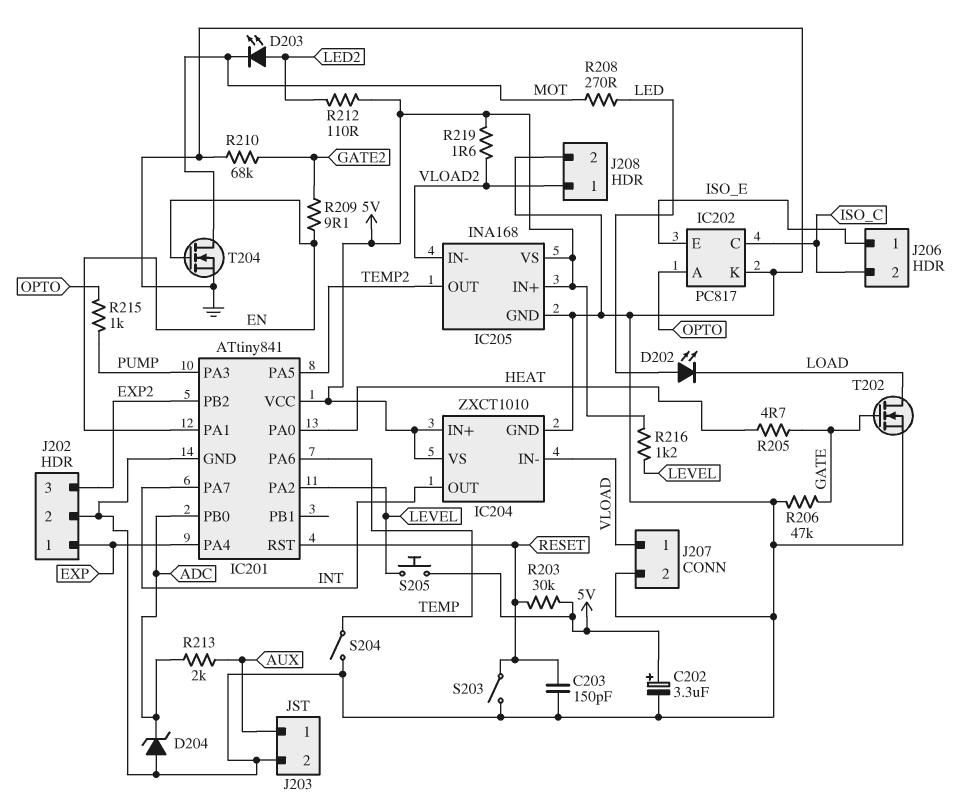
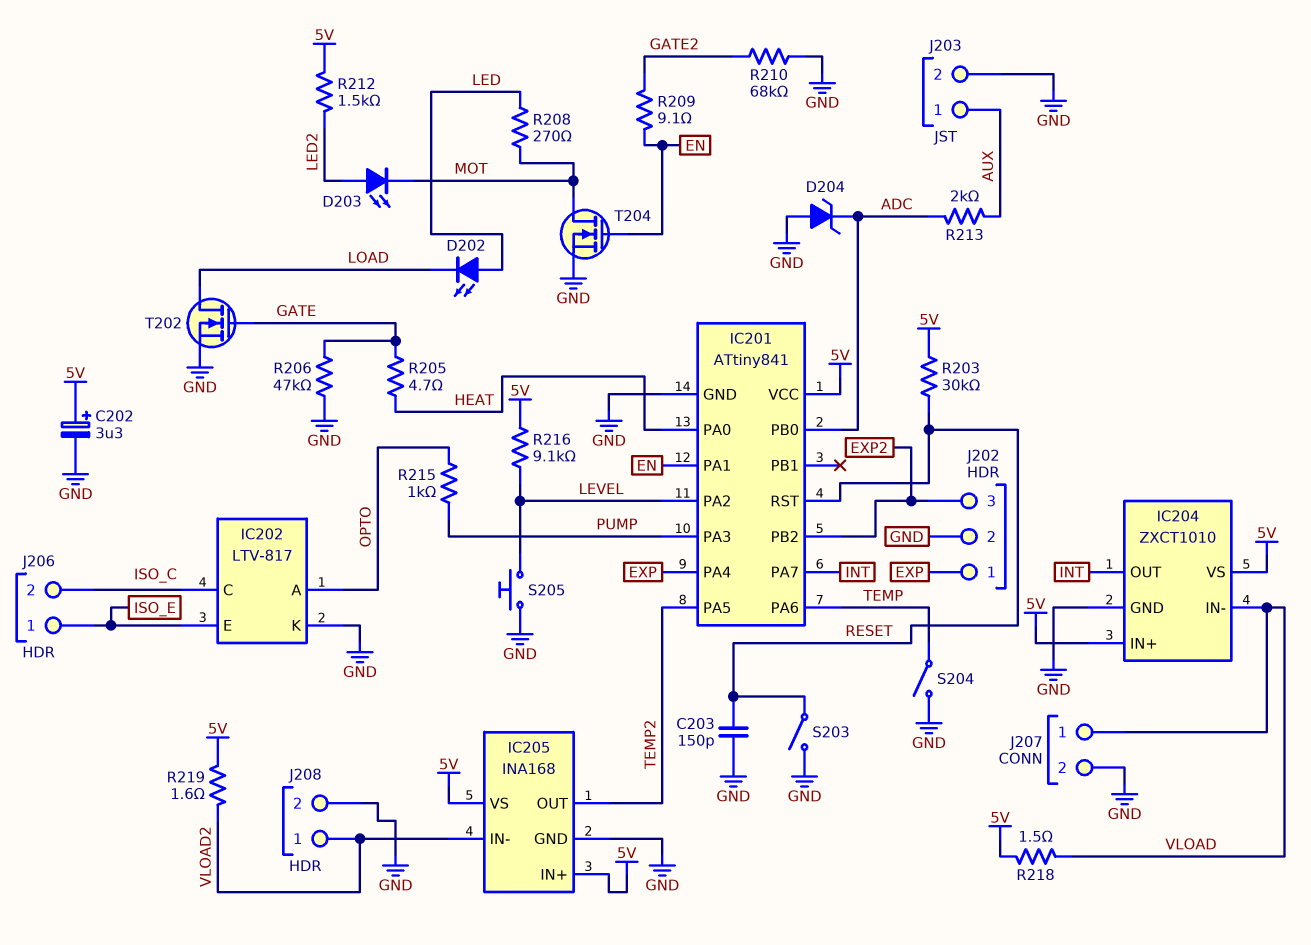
IC202: PC817 -> LTV-817
R212: 110 (5V, LED2) -> 1.5k (5V, LED2)
R216: 1.2k (5V, LEVEL) -> 9.1k (5V, LEVEL)
R218: none -> 1.5 (5V, VLOAD)
S205: button (5V, LEVEL) -> button (GND, LEVEL)

